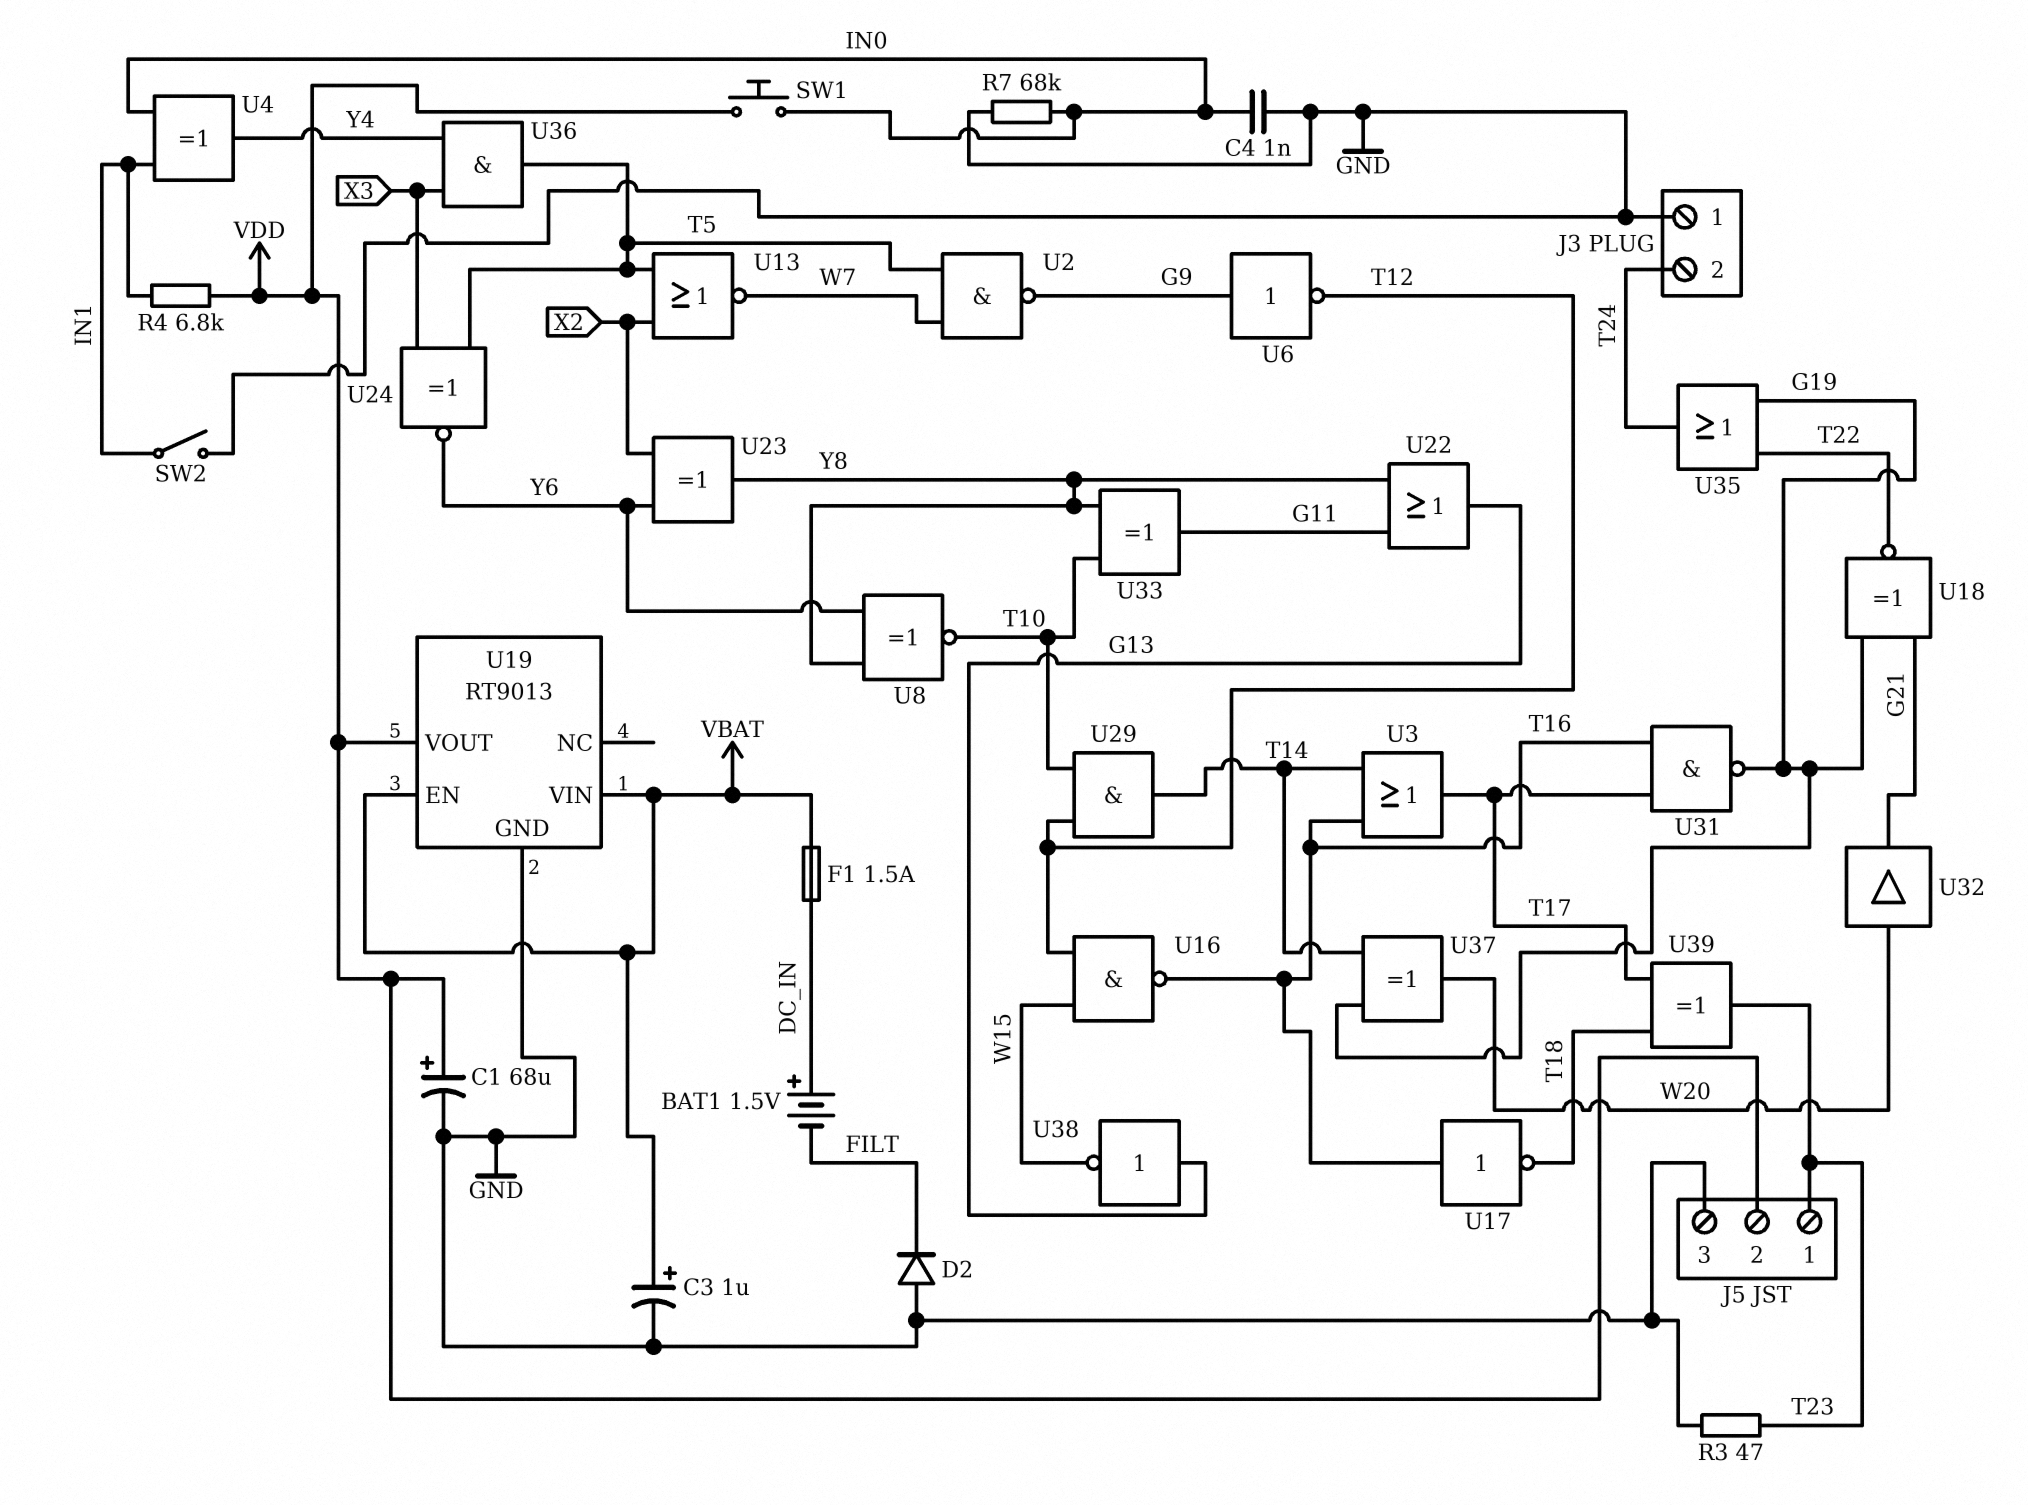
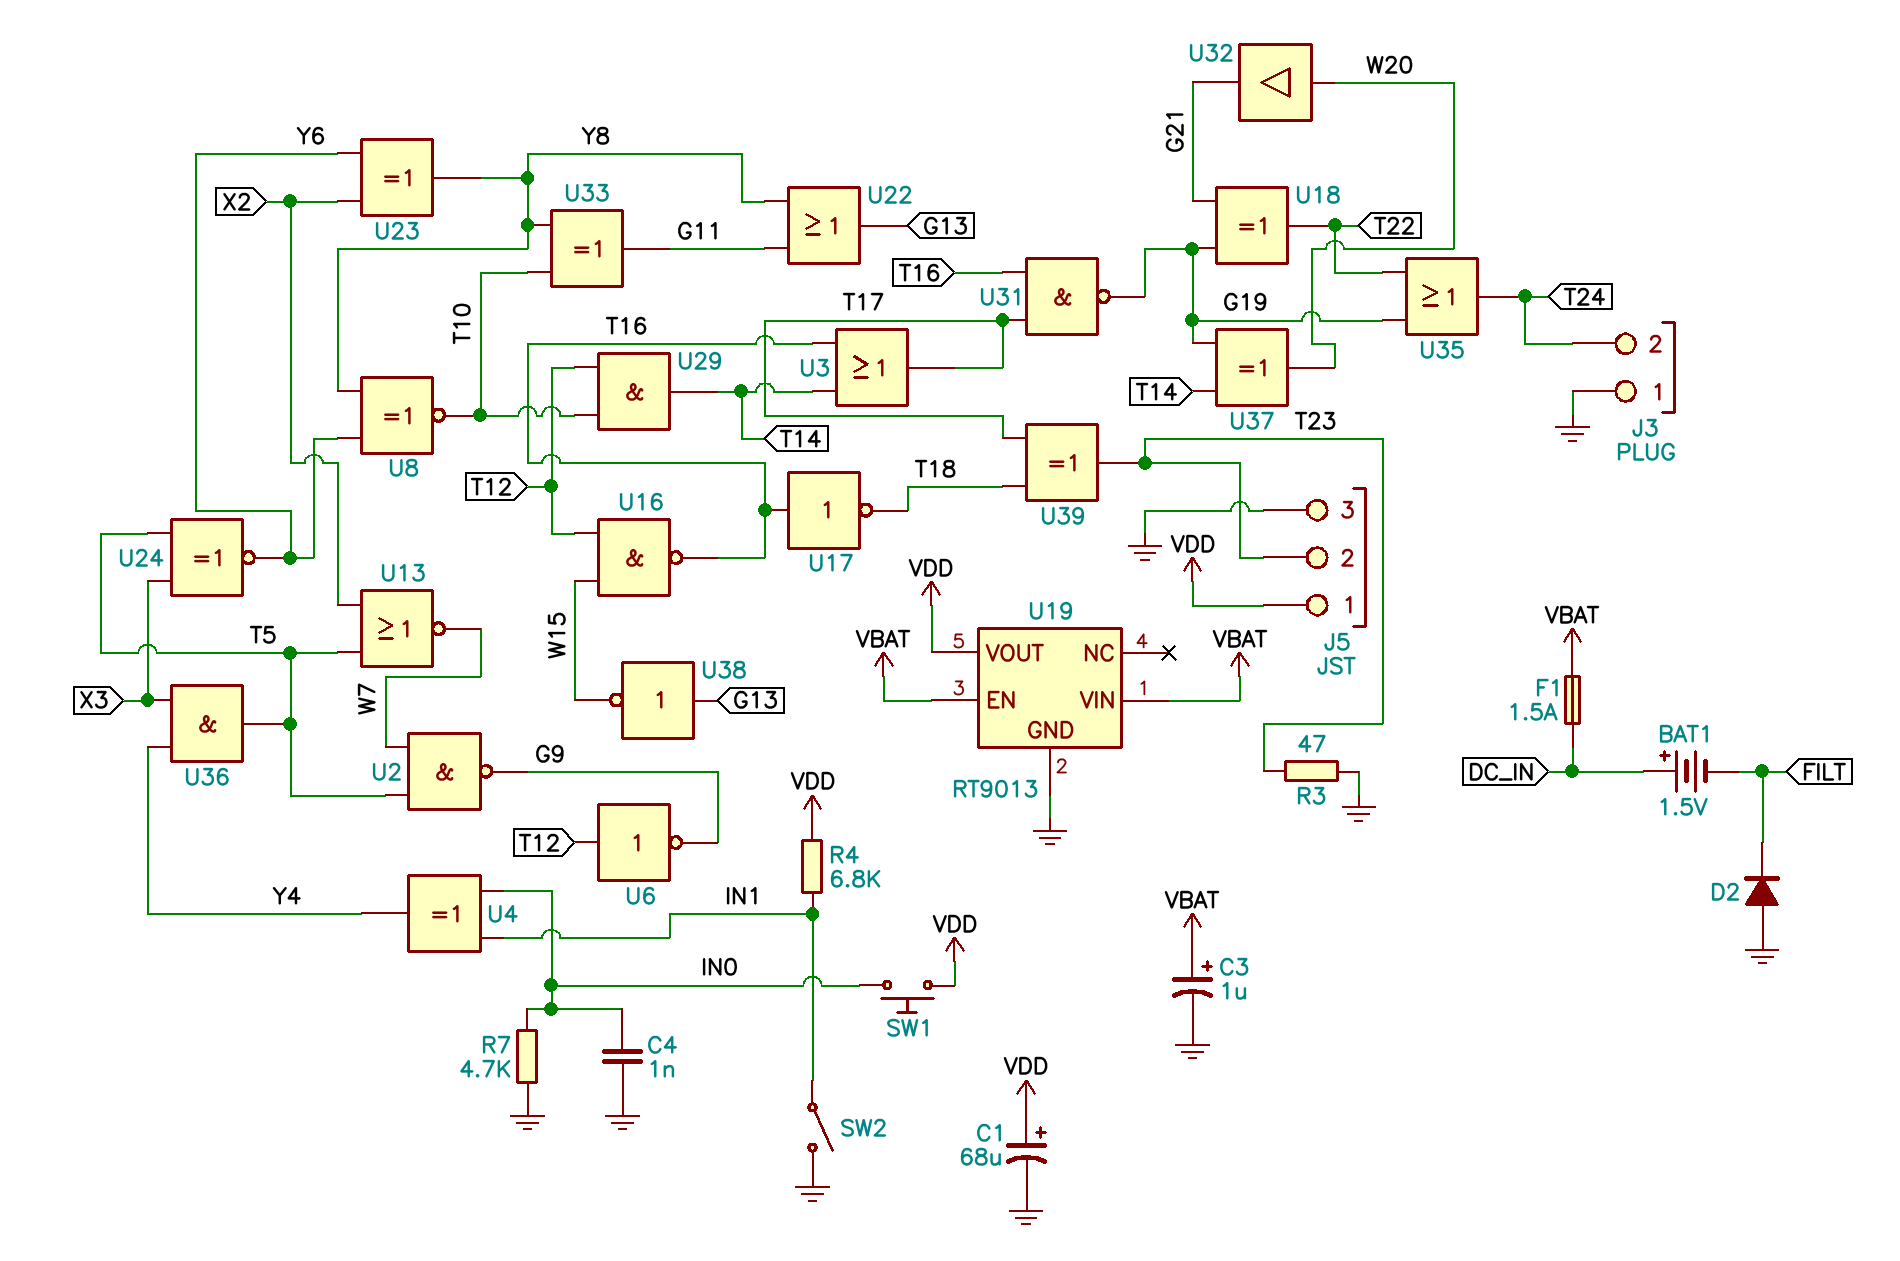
J5 pin 1: T23 -> VDD
J5 pin 2: VDD -> T23
R7: 68k (GND, IN0) -> 4.7k (GND, IN0)
U6: NOT (in G9, out T12) -> NOT (in T12, out G9)
U18: XNOR (in G19, in G21, out T22) -> XOR (in G19, in G21, out T22)

